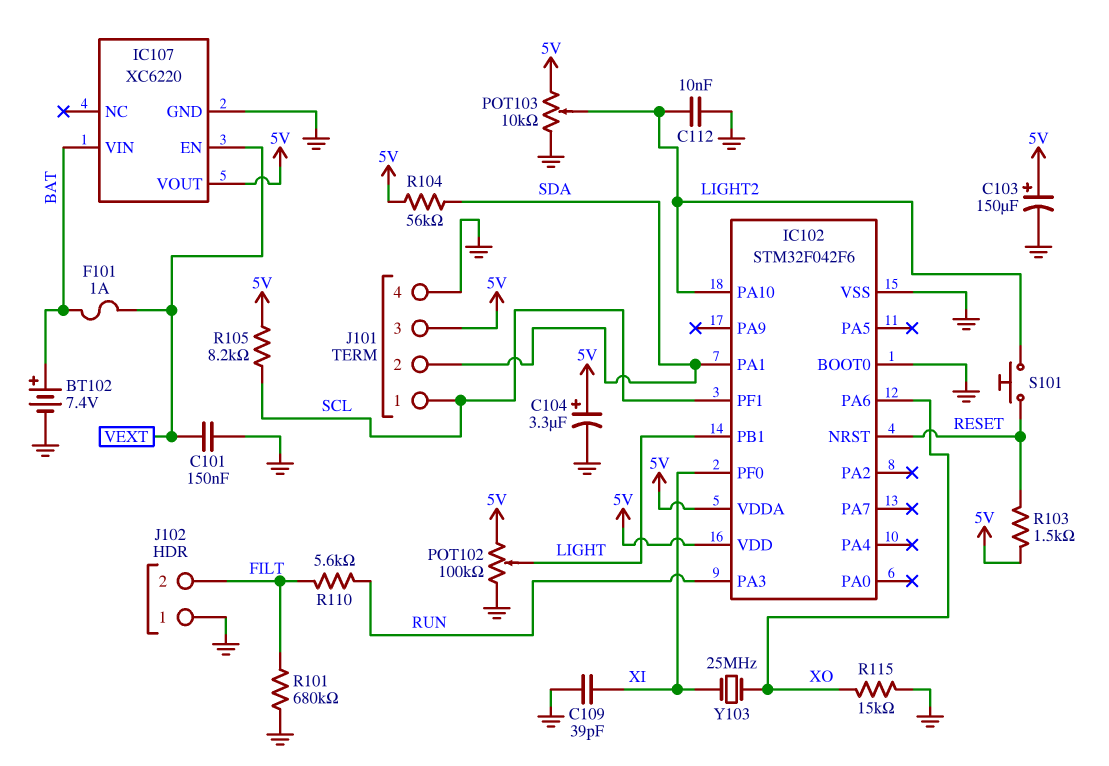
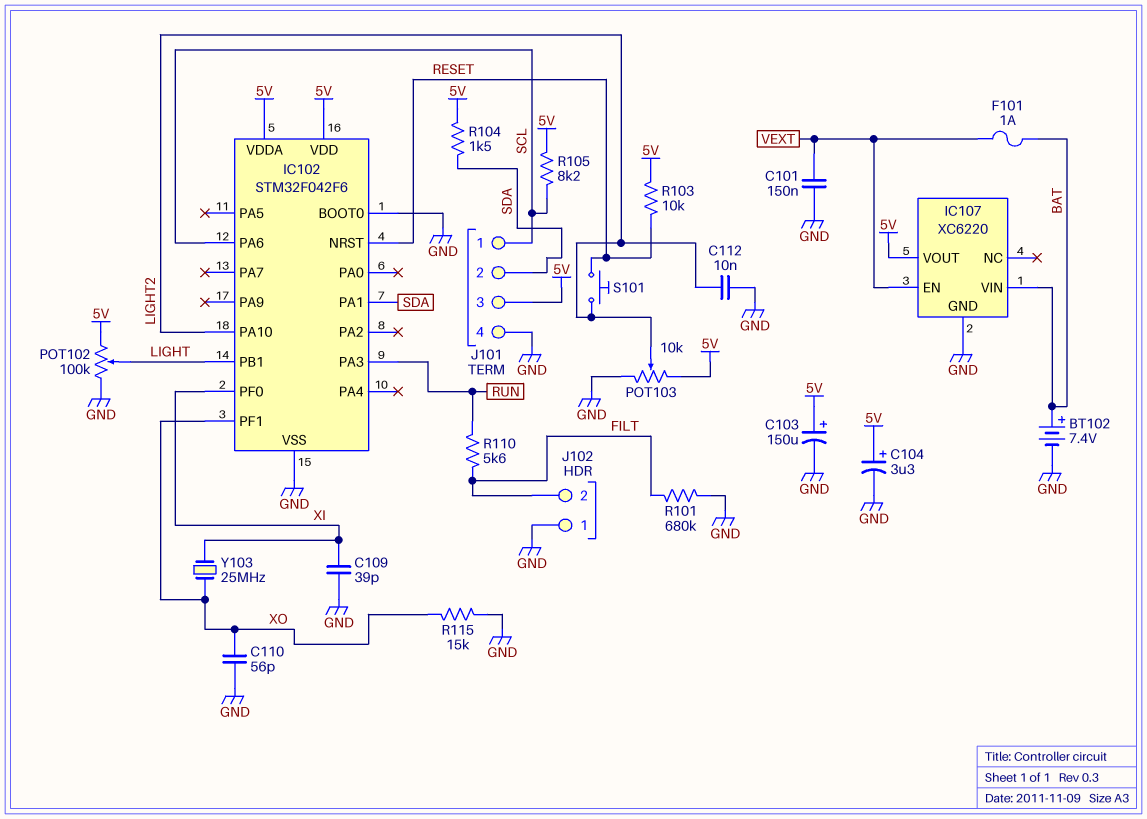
C110: none -> 56pF (GND, XO)
IC102 pin PA6: XO -> SCL
IC102 pin PF1: SCL -> XO
R103: 1.5k (5V, RESET) -> 10k (5V, RESET)
R104: 56k (5V, SDA) -> 1.5k (5V, SDA)

